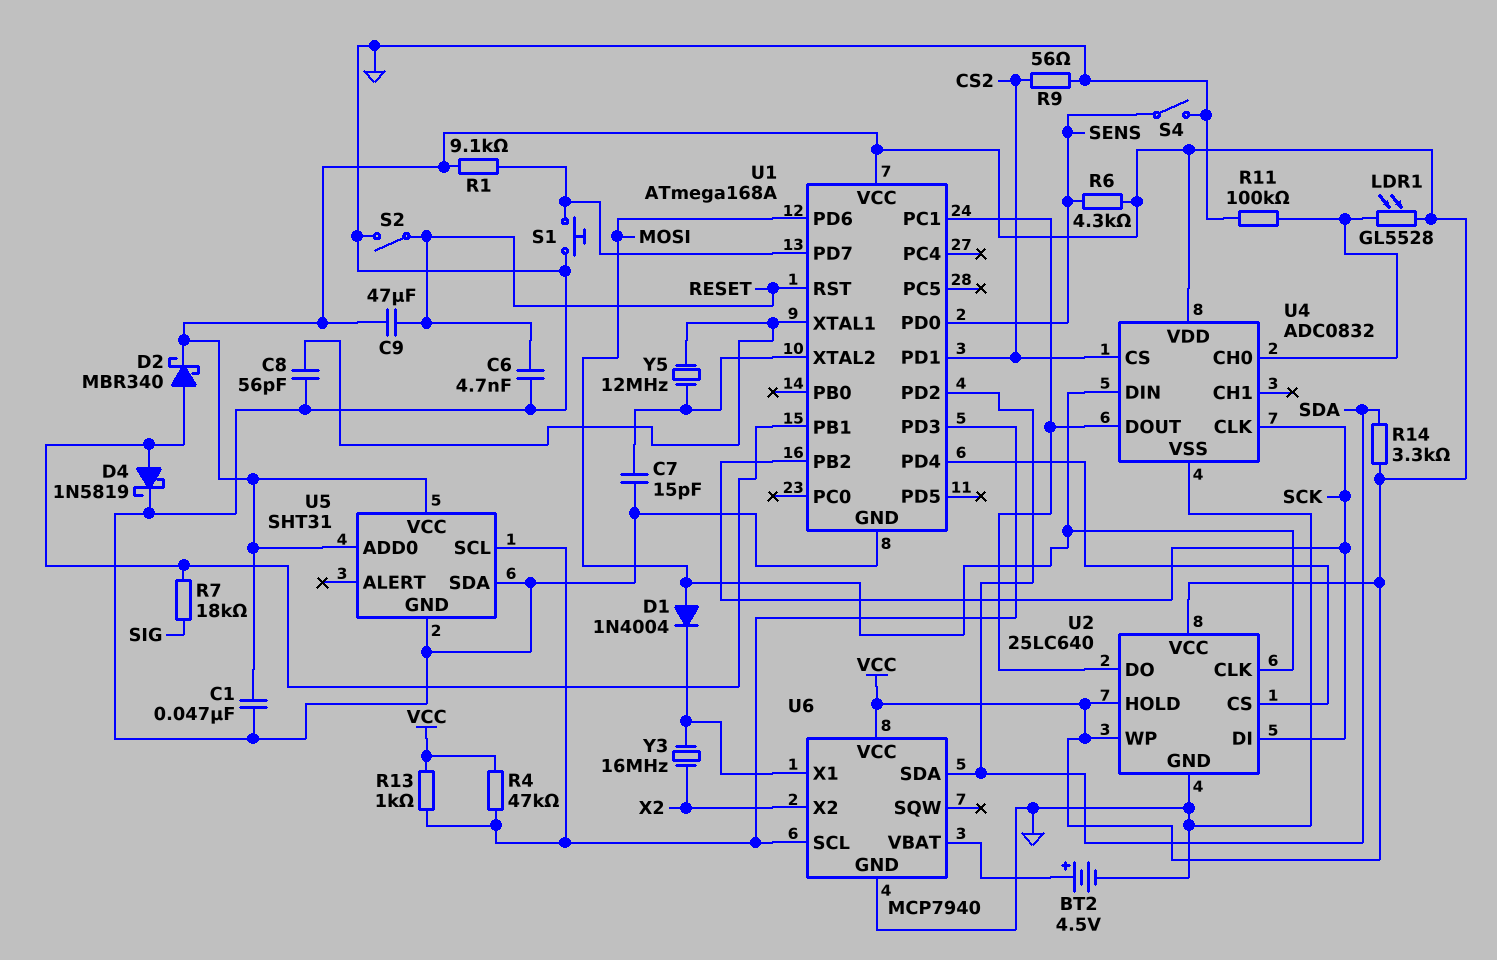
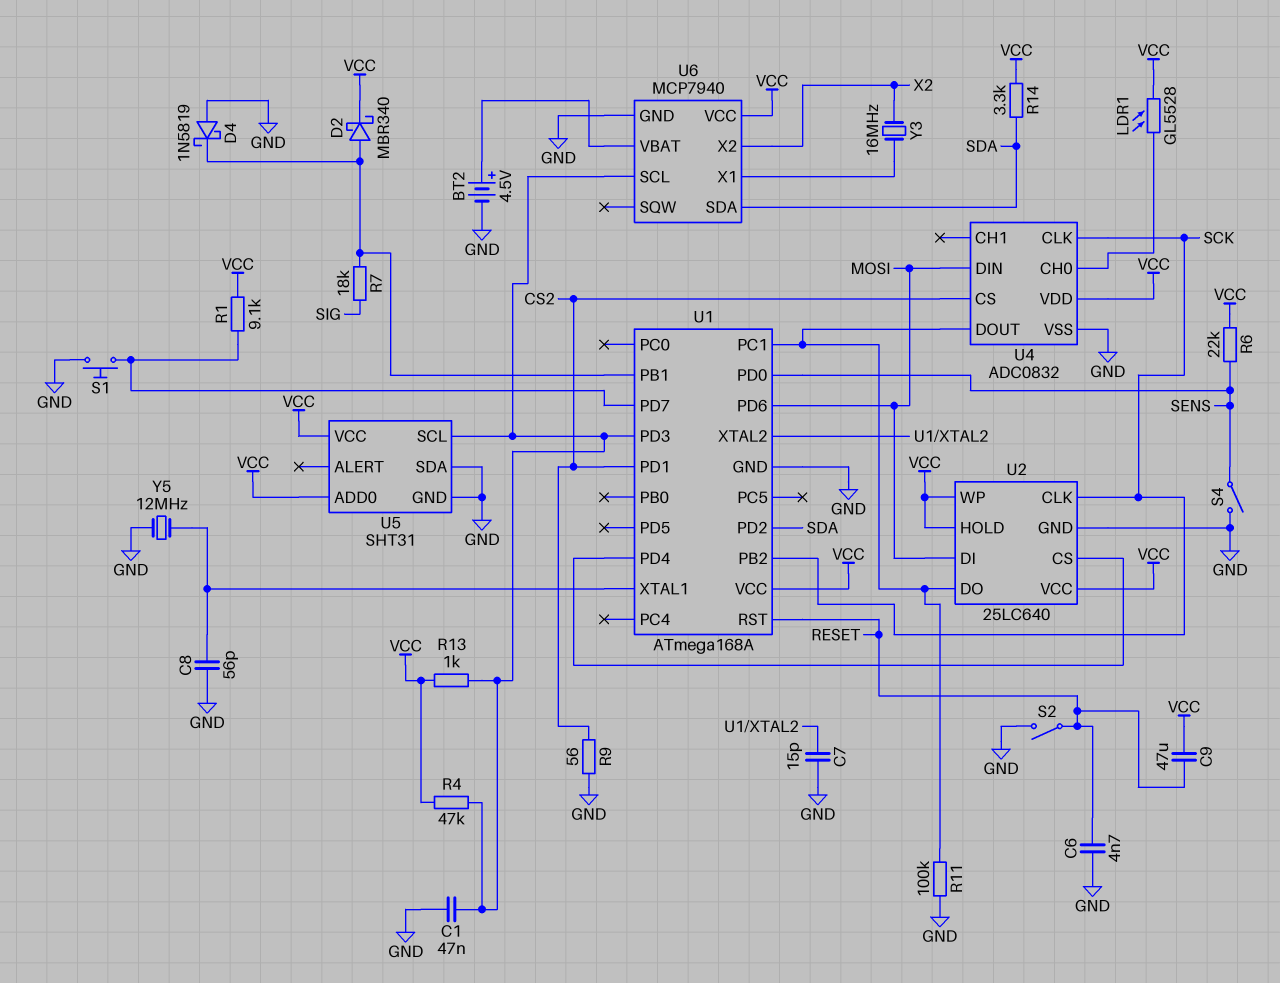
C1: 47nF (GND, VCC) -> 47nF (GND, U1/PD3)
D1: diode 1N4004 (A MOSI, K U6/X1) -> none
D4: schottky 1N5819 (A U1/PB1, K GND) -> schottky 1N5819 (A GND, K U1/PB1)
R6: 4.3k (SENS, VCC) -> 22k (SENS, VCC)
R11: 100k (GND, U4/CH0) -> 100k (GND, U1/PC1)
U2 pin CLK: MOSI -> SCK
U2 pin DI: SCK -> MOSI
Y5: 12MHz (U1/XTAL1, U1/XTAL2) -> 12MHz (GND, U1/XTAL1)

